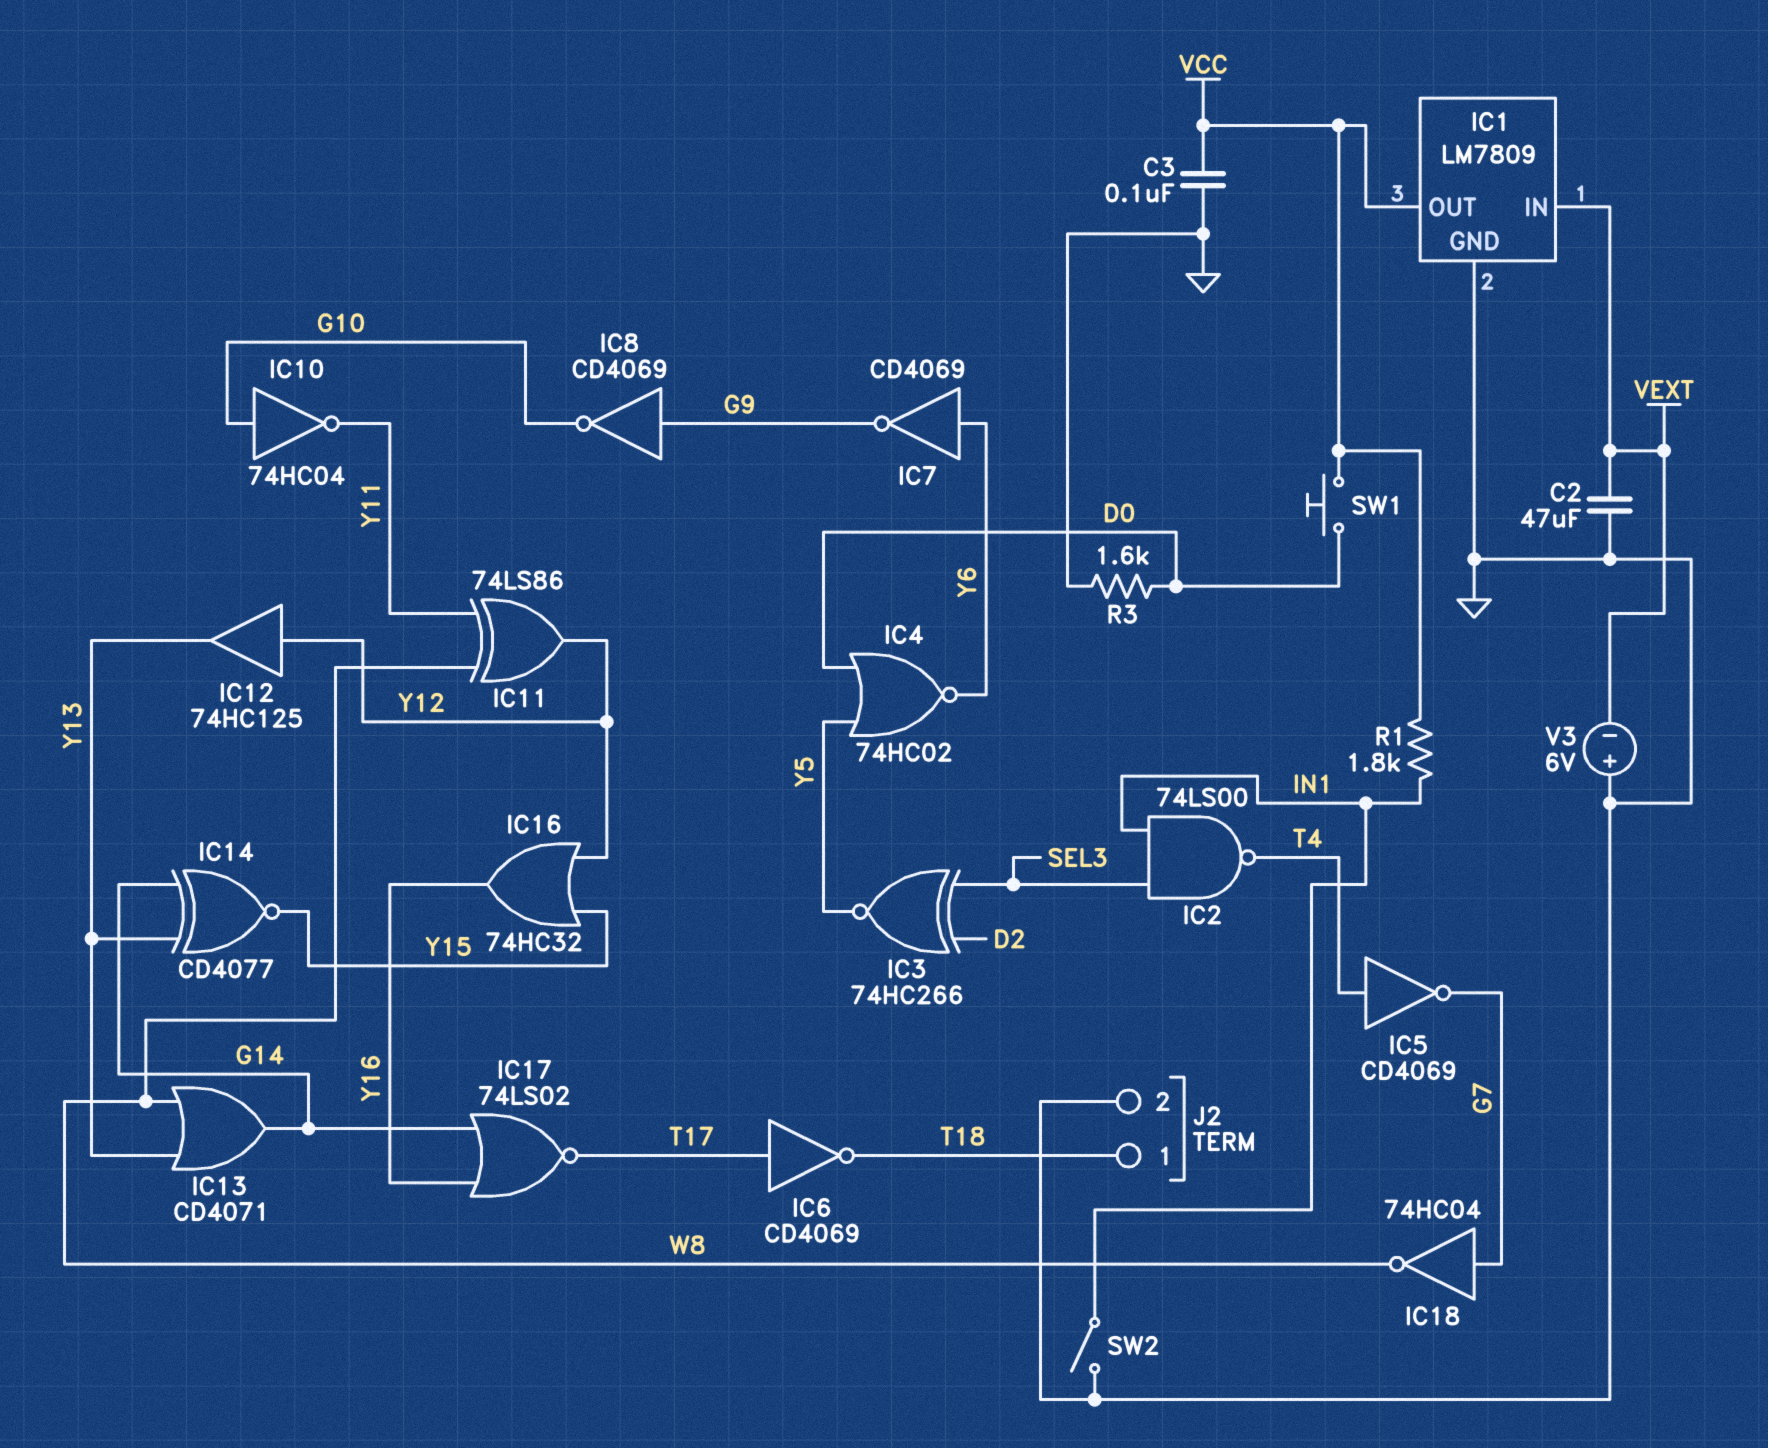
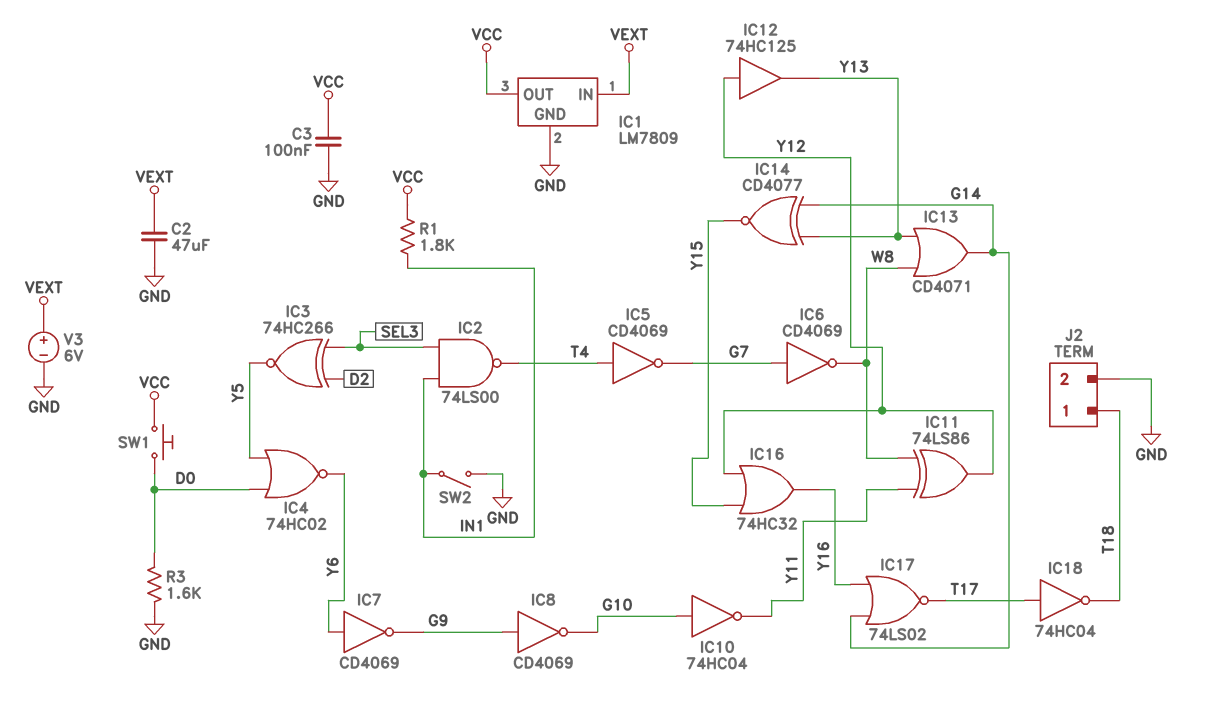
IC6: NOT CD4069 (in T17, out T18) -> NOT CD4069 (in G7, out W8)
IC18: NOT 74HC04 (in G7, out W8) -> NOT 74HC04 (in T17, out T18)
V3: 6V (plus GND, minus VEXT) -> 6V (plus VEXT, minus GND)

